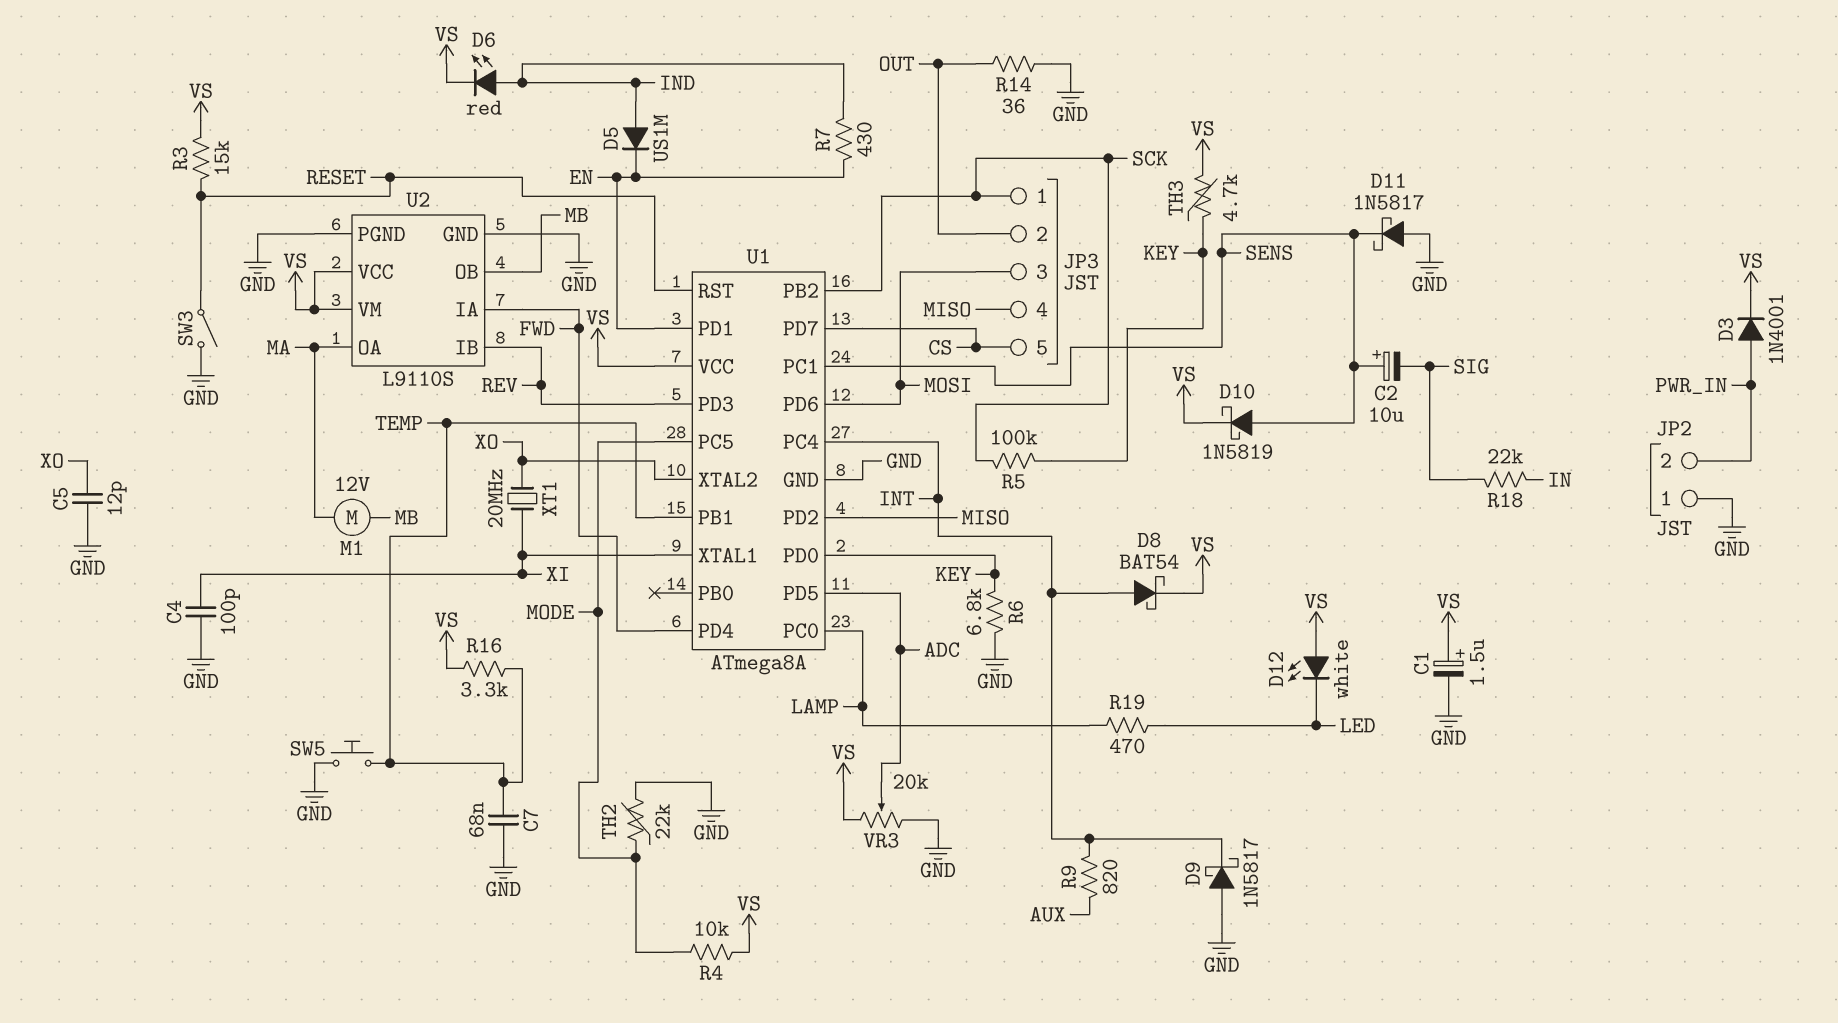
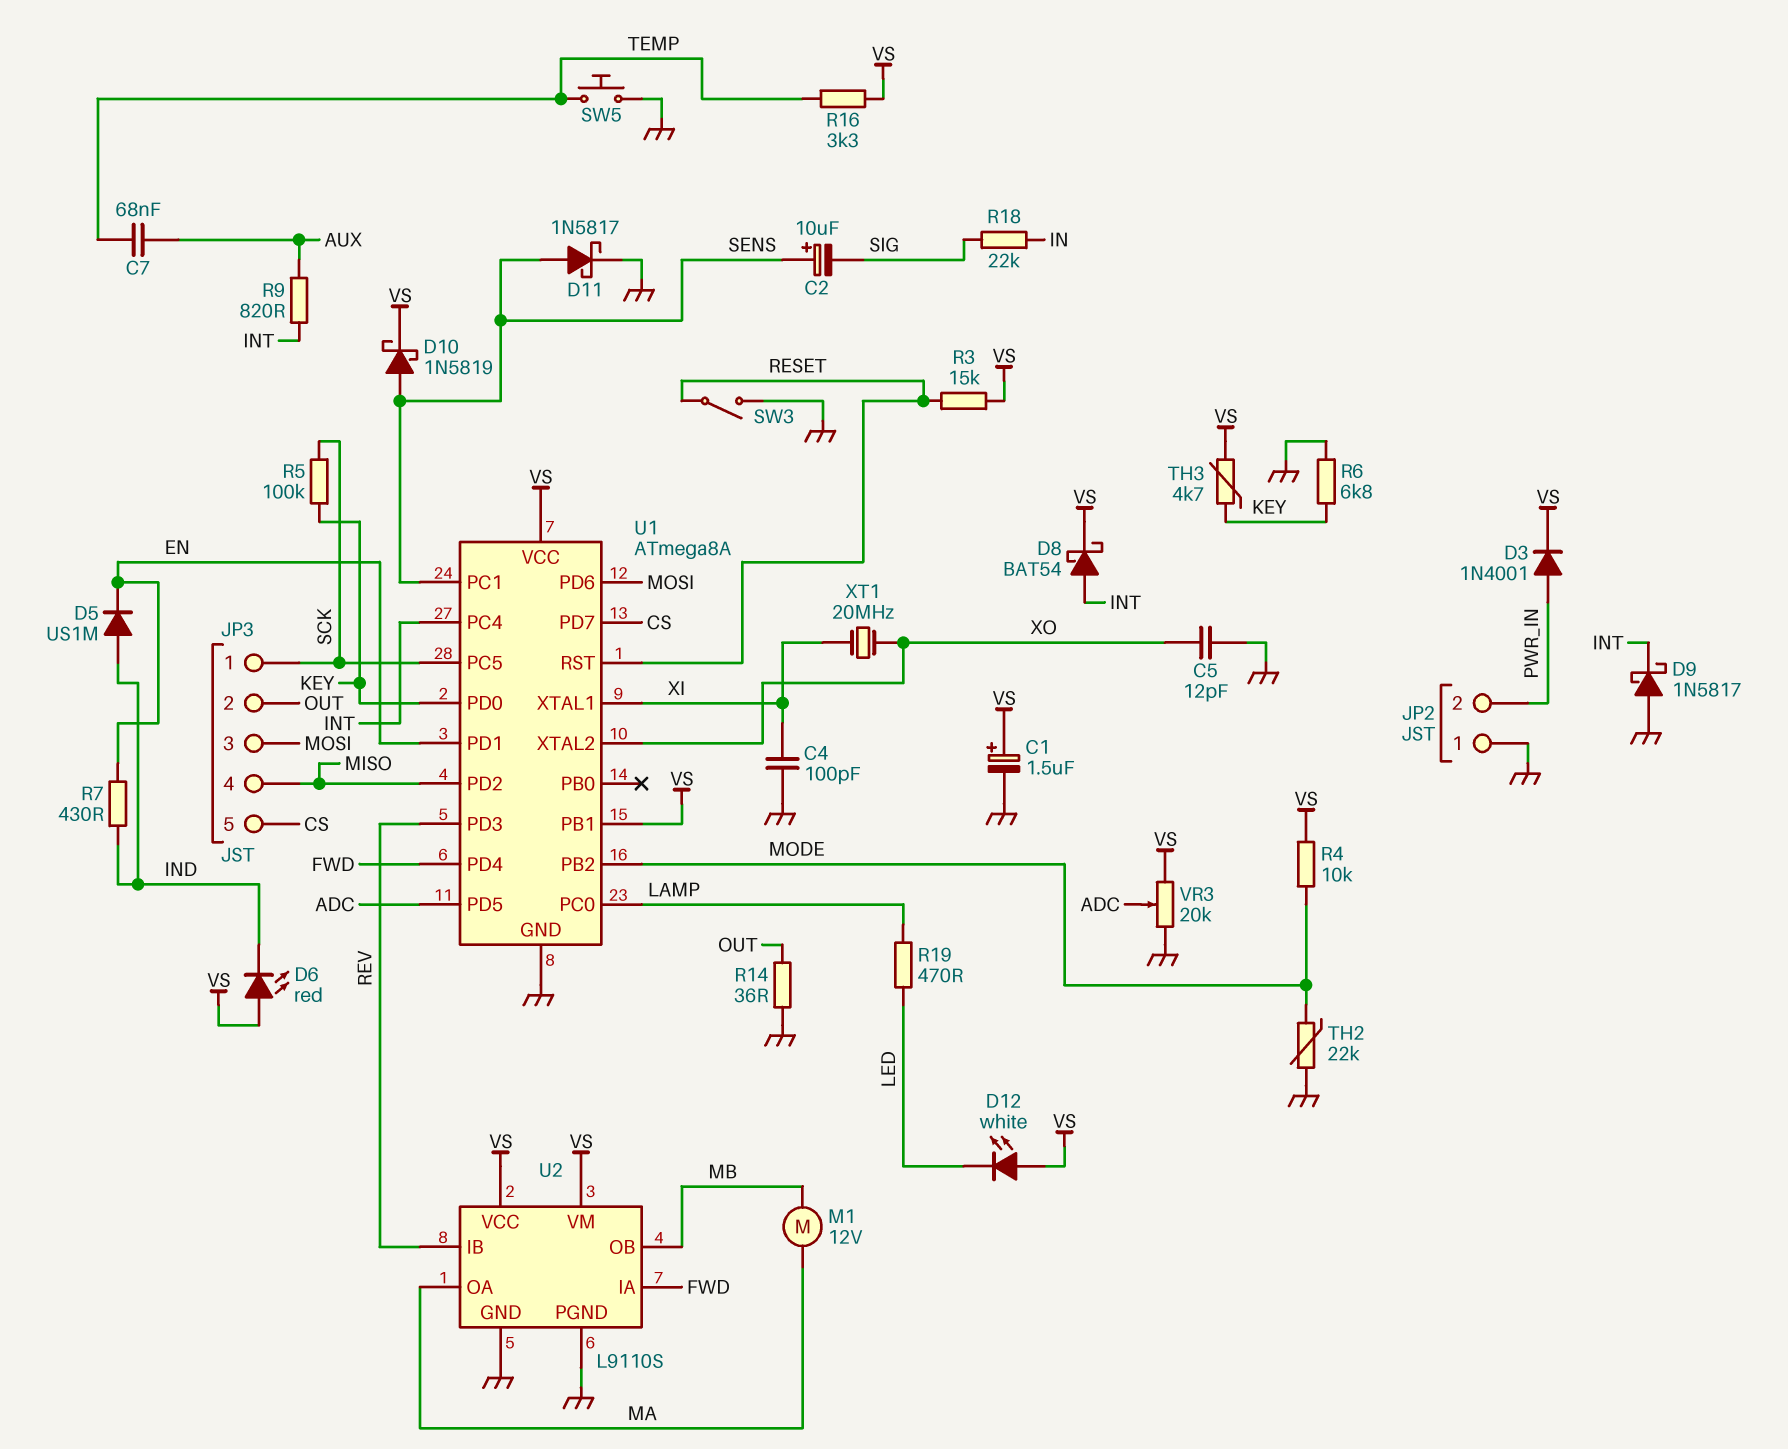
C7: 68nF (GND, TEMP) -> 68nF (AUX, TEMP)
D6: LED red (A IND, K VS) -> LED red (A VS, K IND)
D11: schottky 1N5817 (A GND, K SENS) -> schottky 1N5817 (A SENS, K GND)
U1 pin PB1: TEMP -> VS
U1 pin PB2: SCK -> MODE
U1 pin PC5: MODE -> SCK

